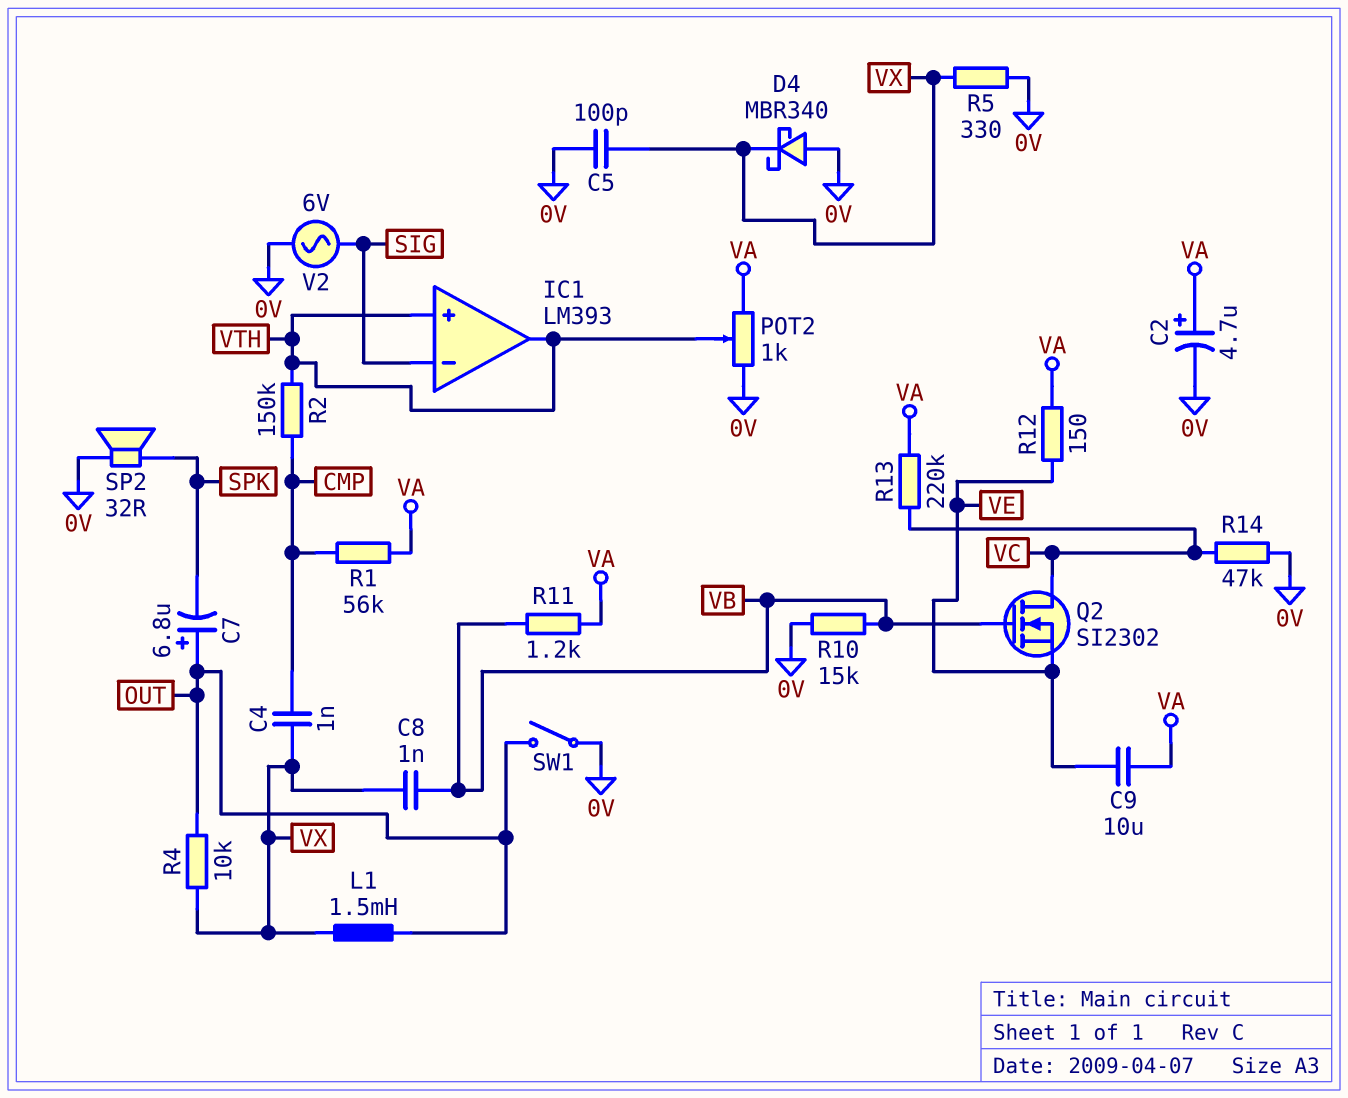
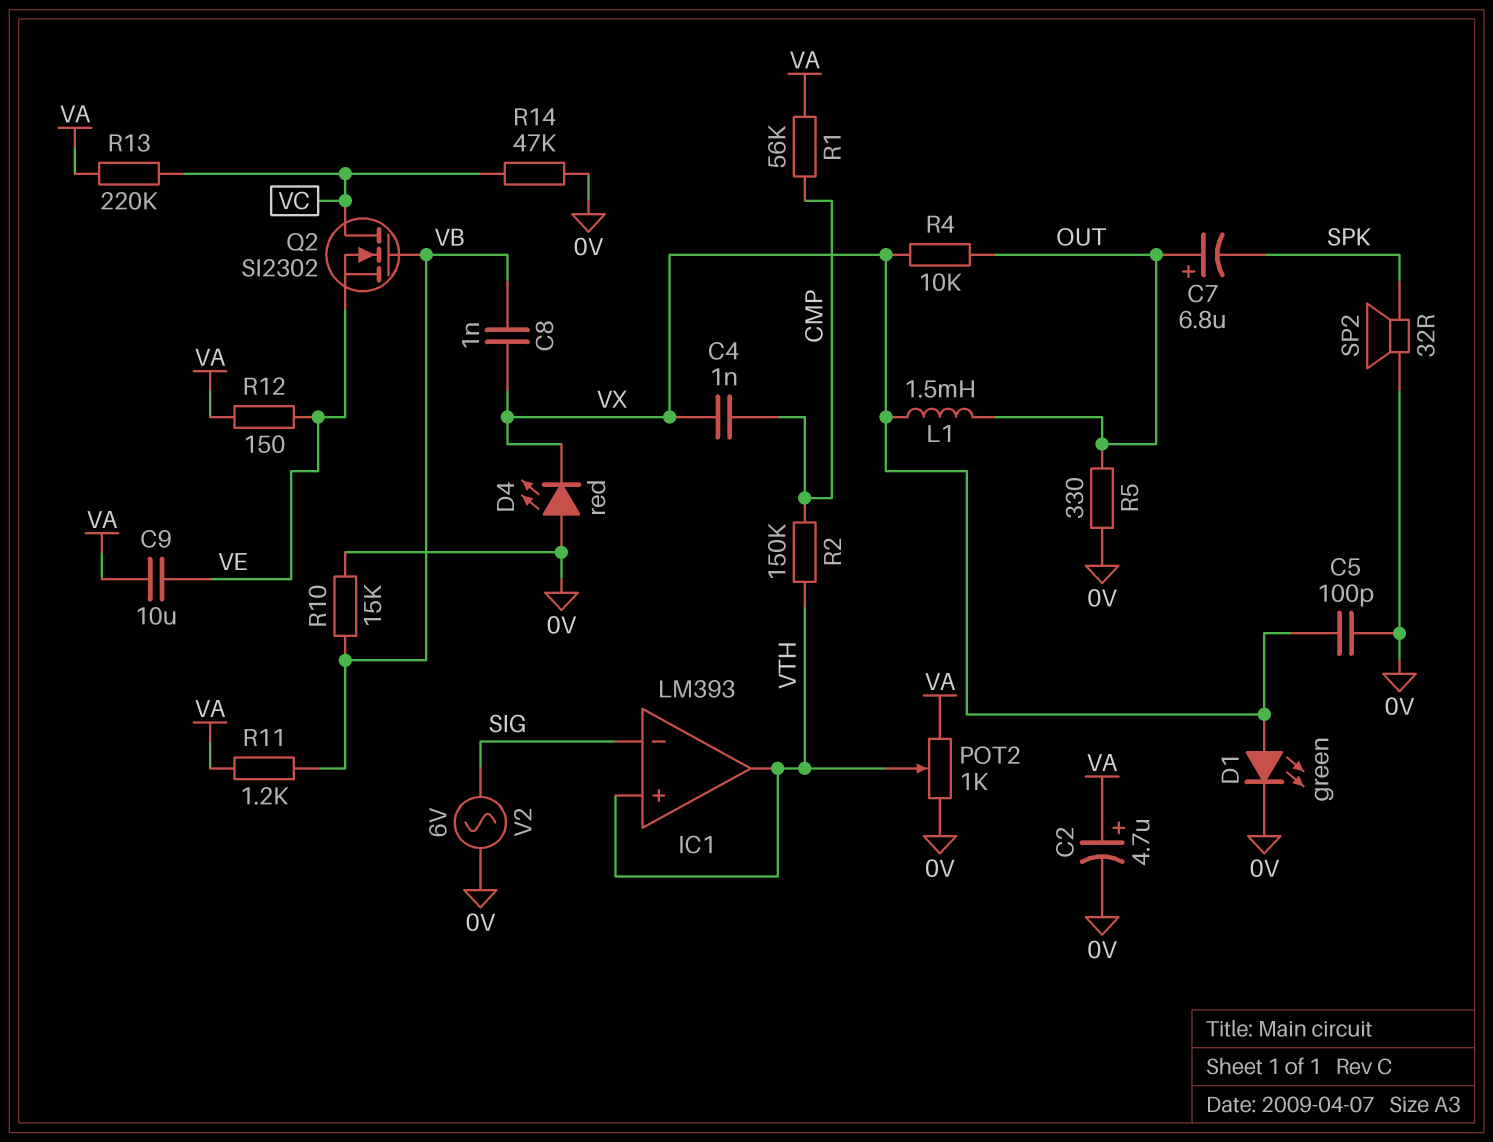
D1: none -> LED green (A VX, K 0V)
D4: schottky MBR340 (A 0V, K VX) -> LED red (A 0V, K VX)
R5: 330 (0V, VX) -> 330 (0V, OUT)
SW1: switch (0V, OUT) -> none

